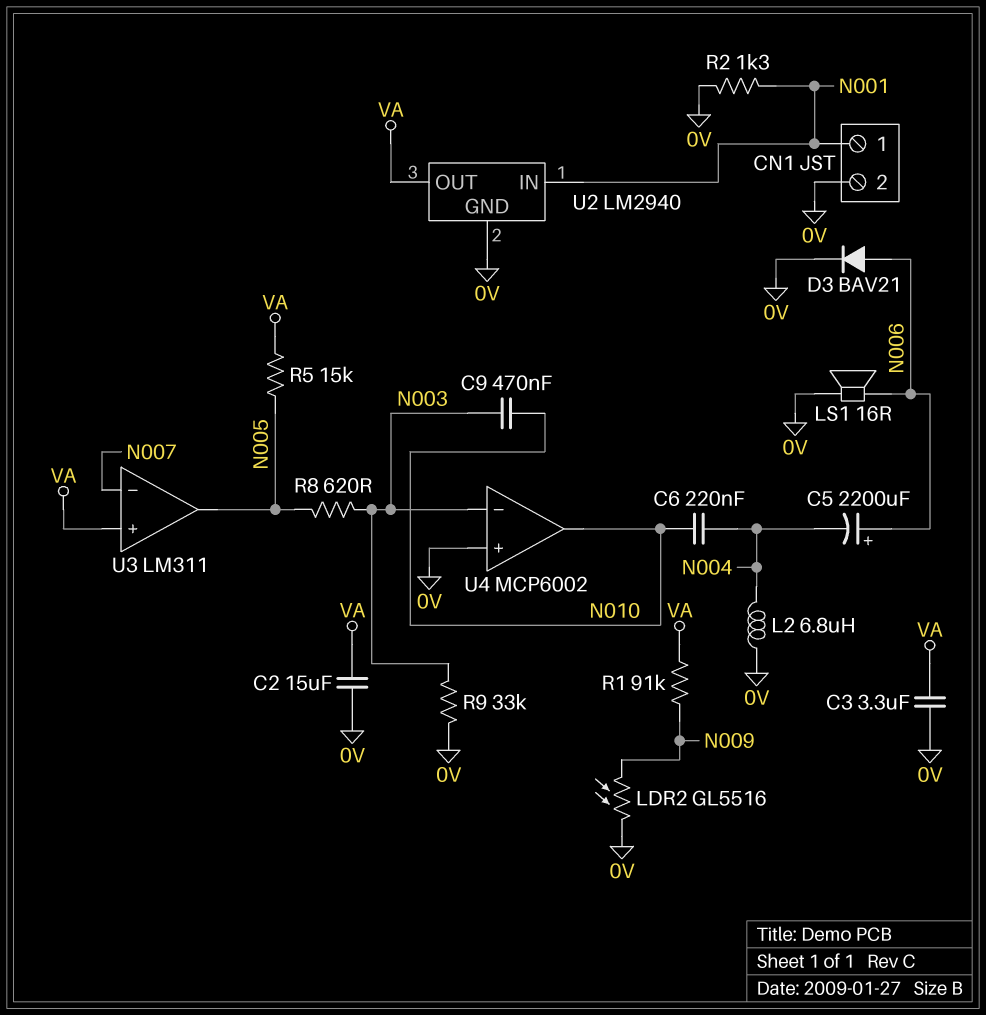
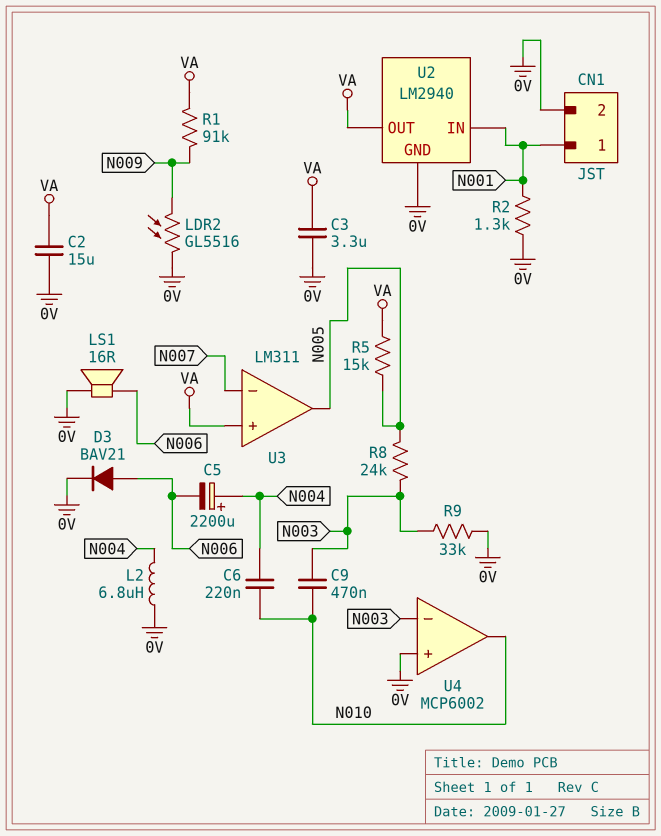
C5: 2200uF (plus N006, minus N004) -> 2200uF (plus N004, minus N006)
R8: 620 (N003, N005) -> 24k (N003, N005)

